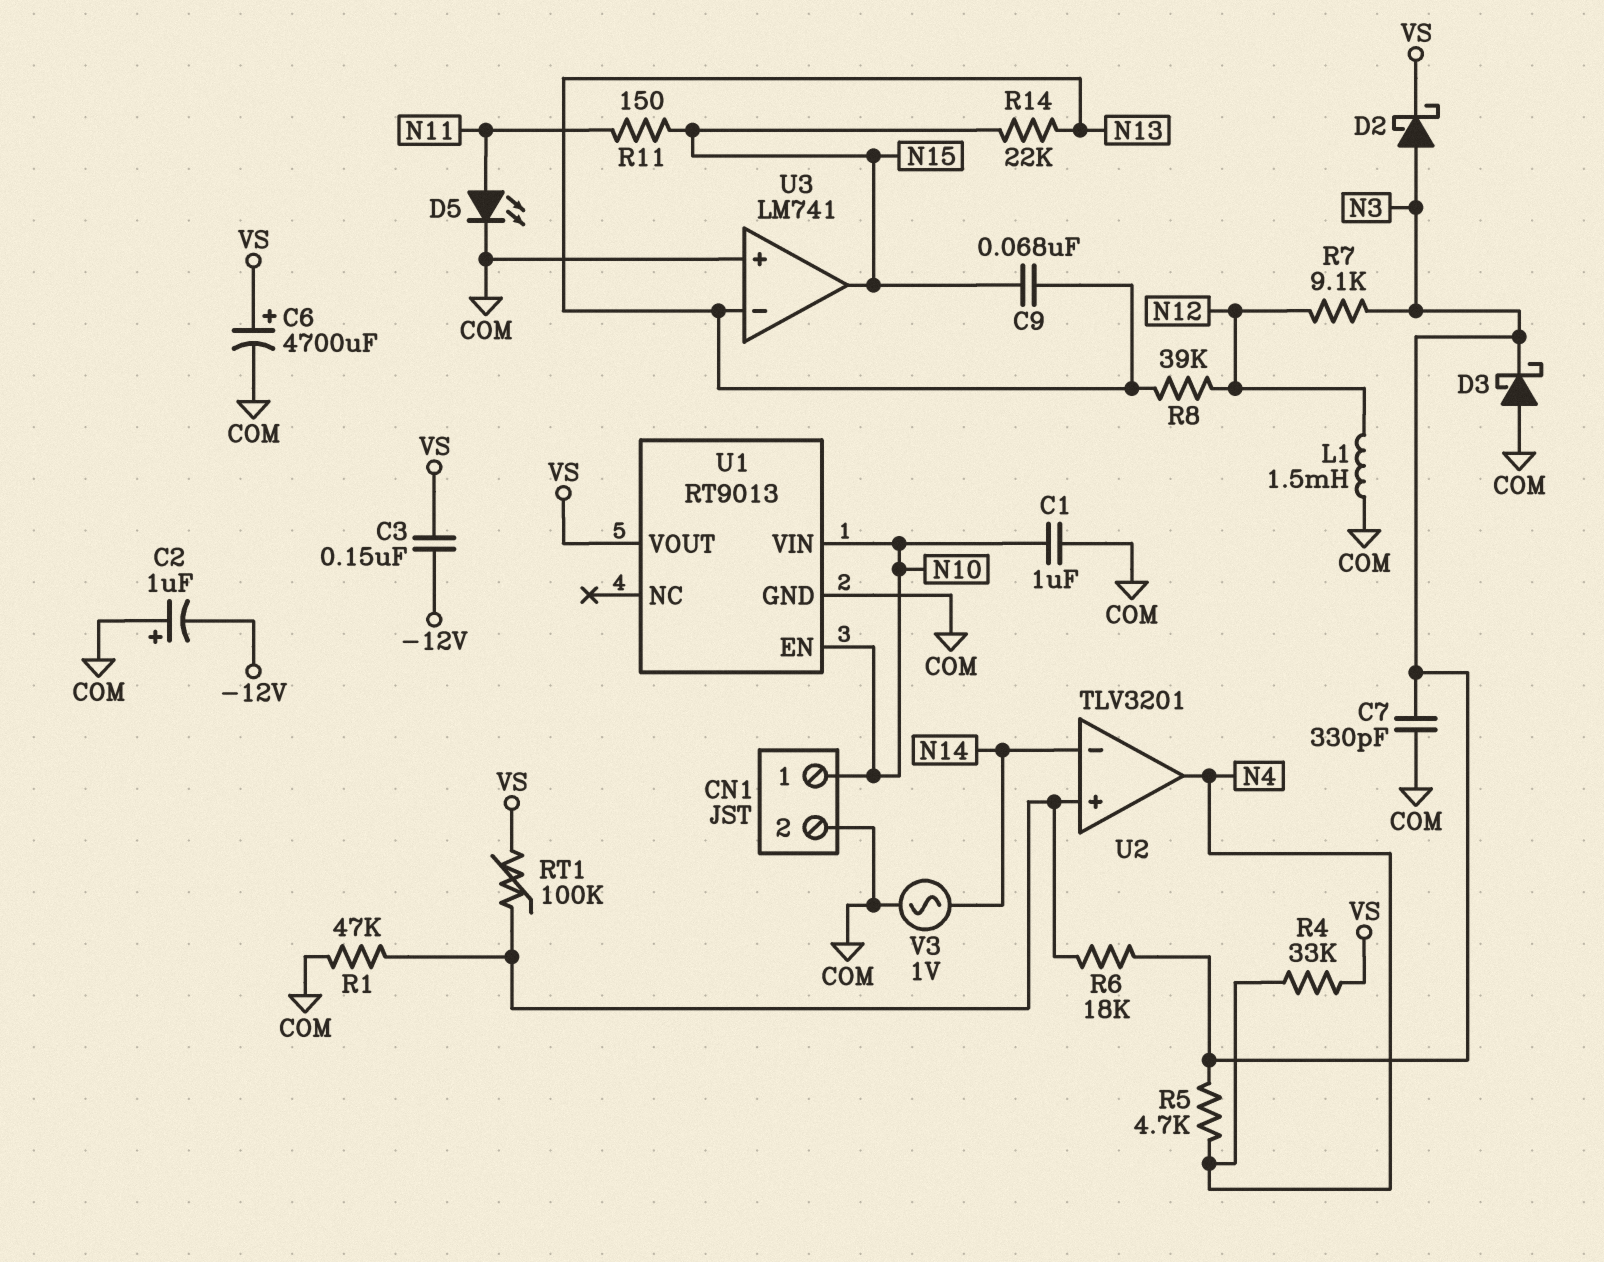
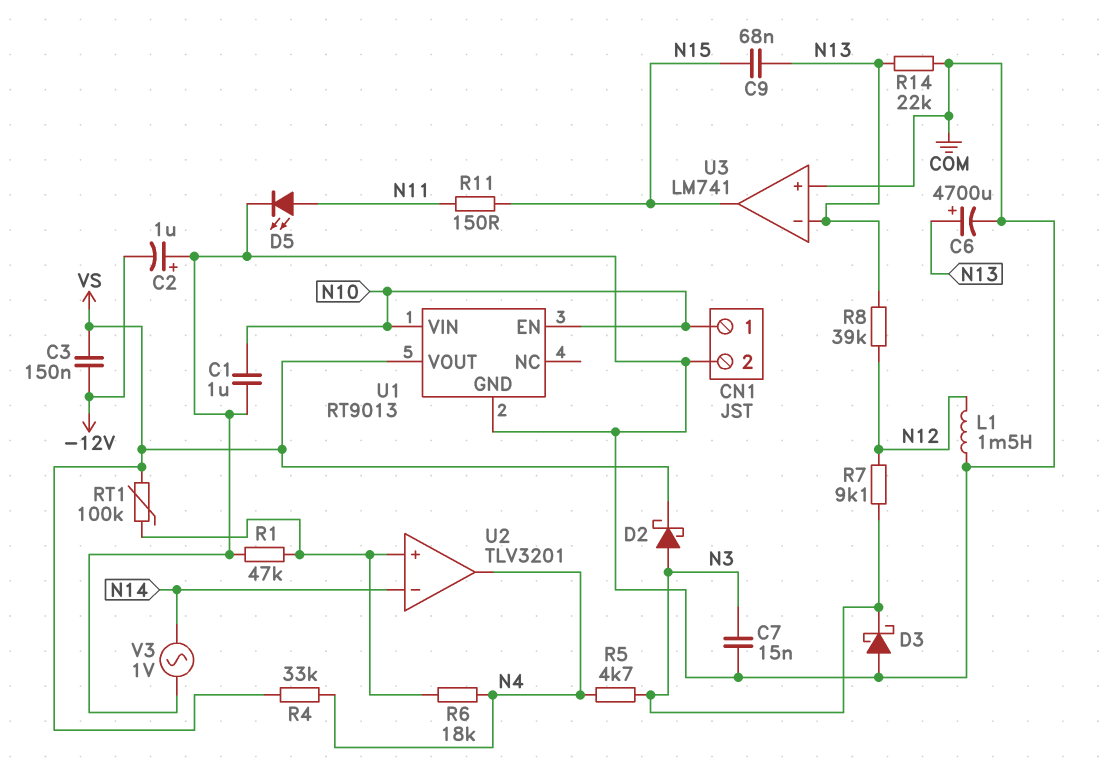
C6: 4700uF (plus VS, minus COM) -> 4700uF (plus N13, minus COM)
C7: 330pF (COM, N3) -> 15nF (COM, N3)
R6: 18k (N3, U2/in+) -> 18k (N4, U2/in+)
R14: 22k (N13, N15) -> 22k (COM, N13)

